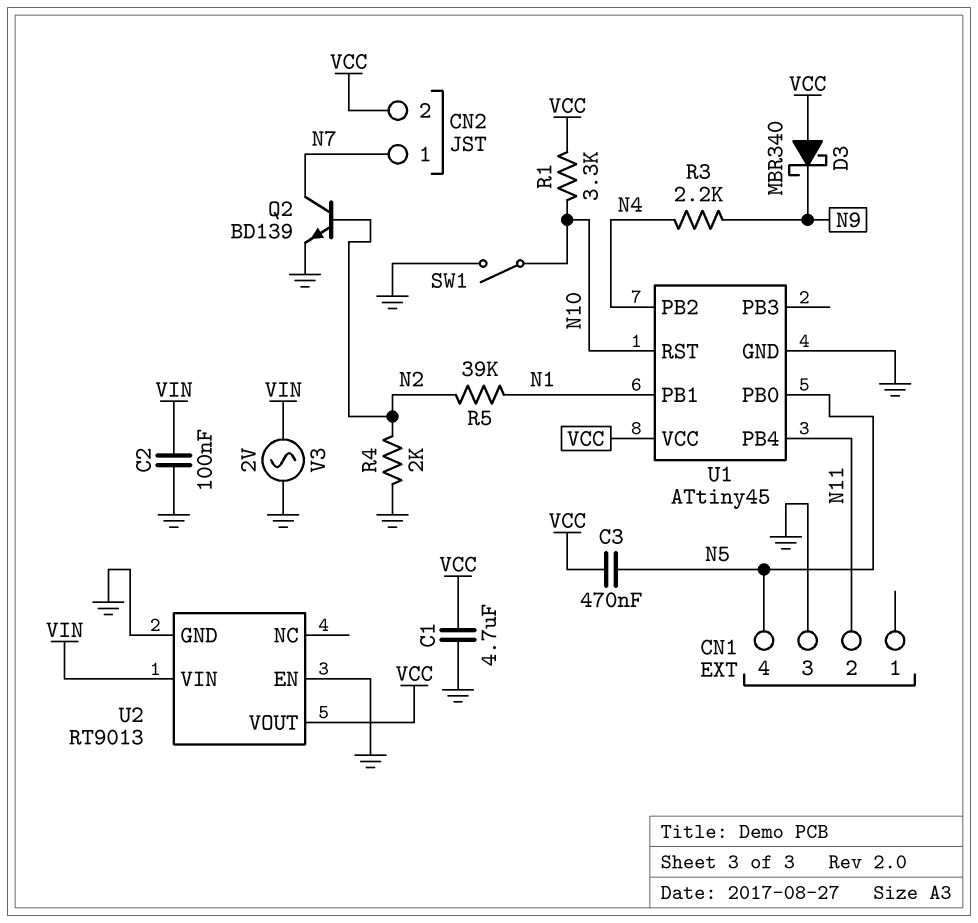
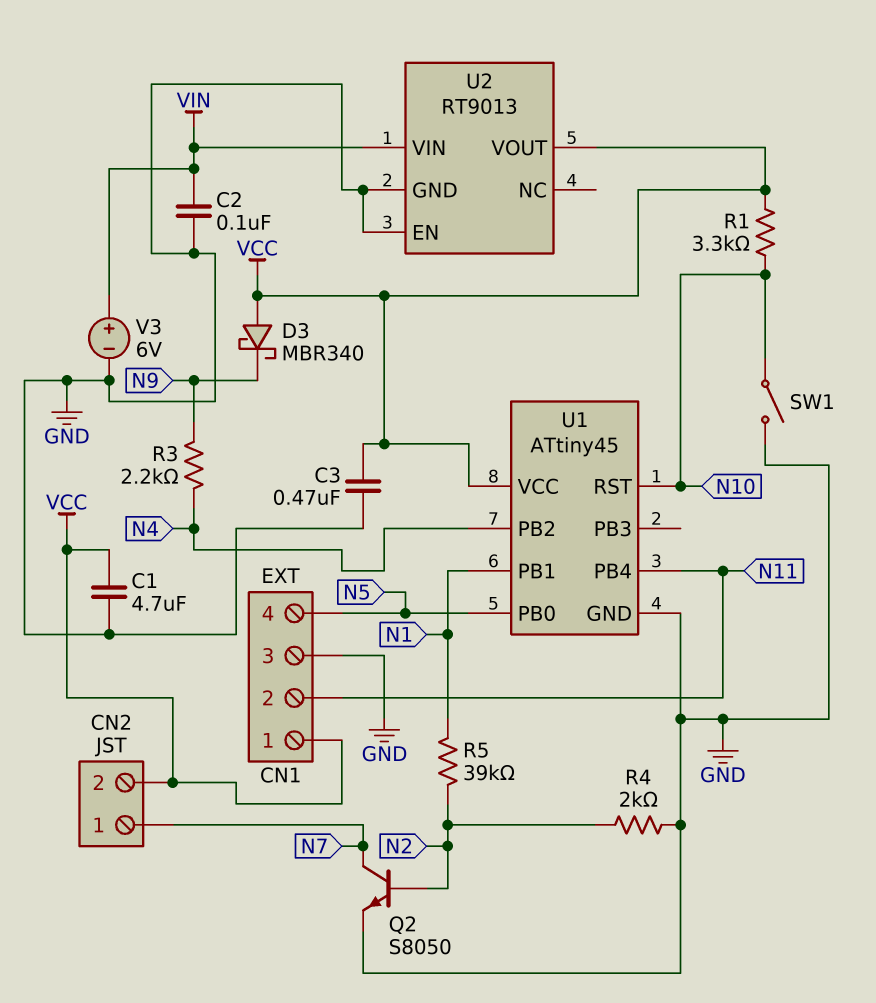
C3: 470nF (N5, VCC) -> 470nF (GND, VCC)
CN1 pin 1: none -> VCC
Q2: NPN BD139 (B N2, C N7, E GND) -> NPN S8050 (B N2, C N7, E GND)
V3: AC 2V (GND, VIN) -> 6V (plus VIN, minus GND)

